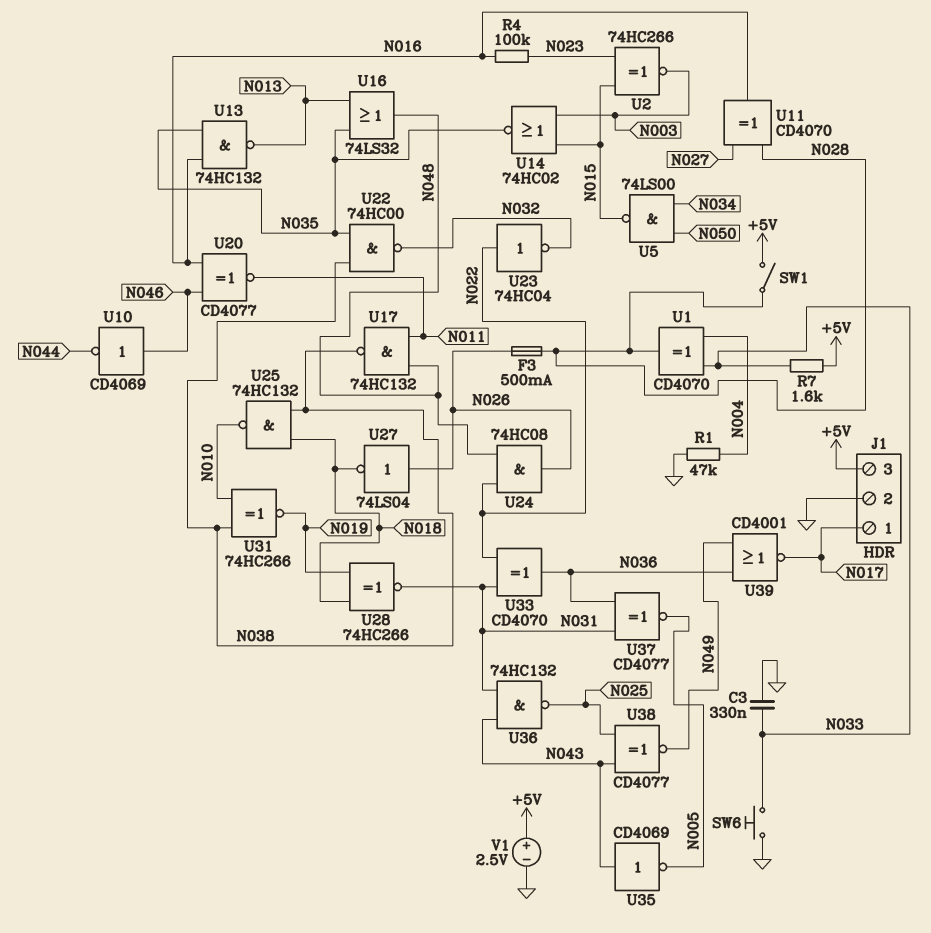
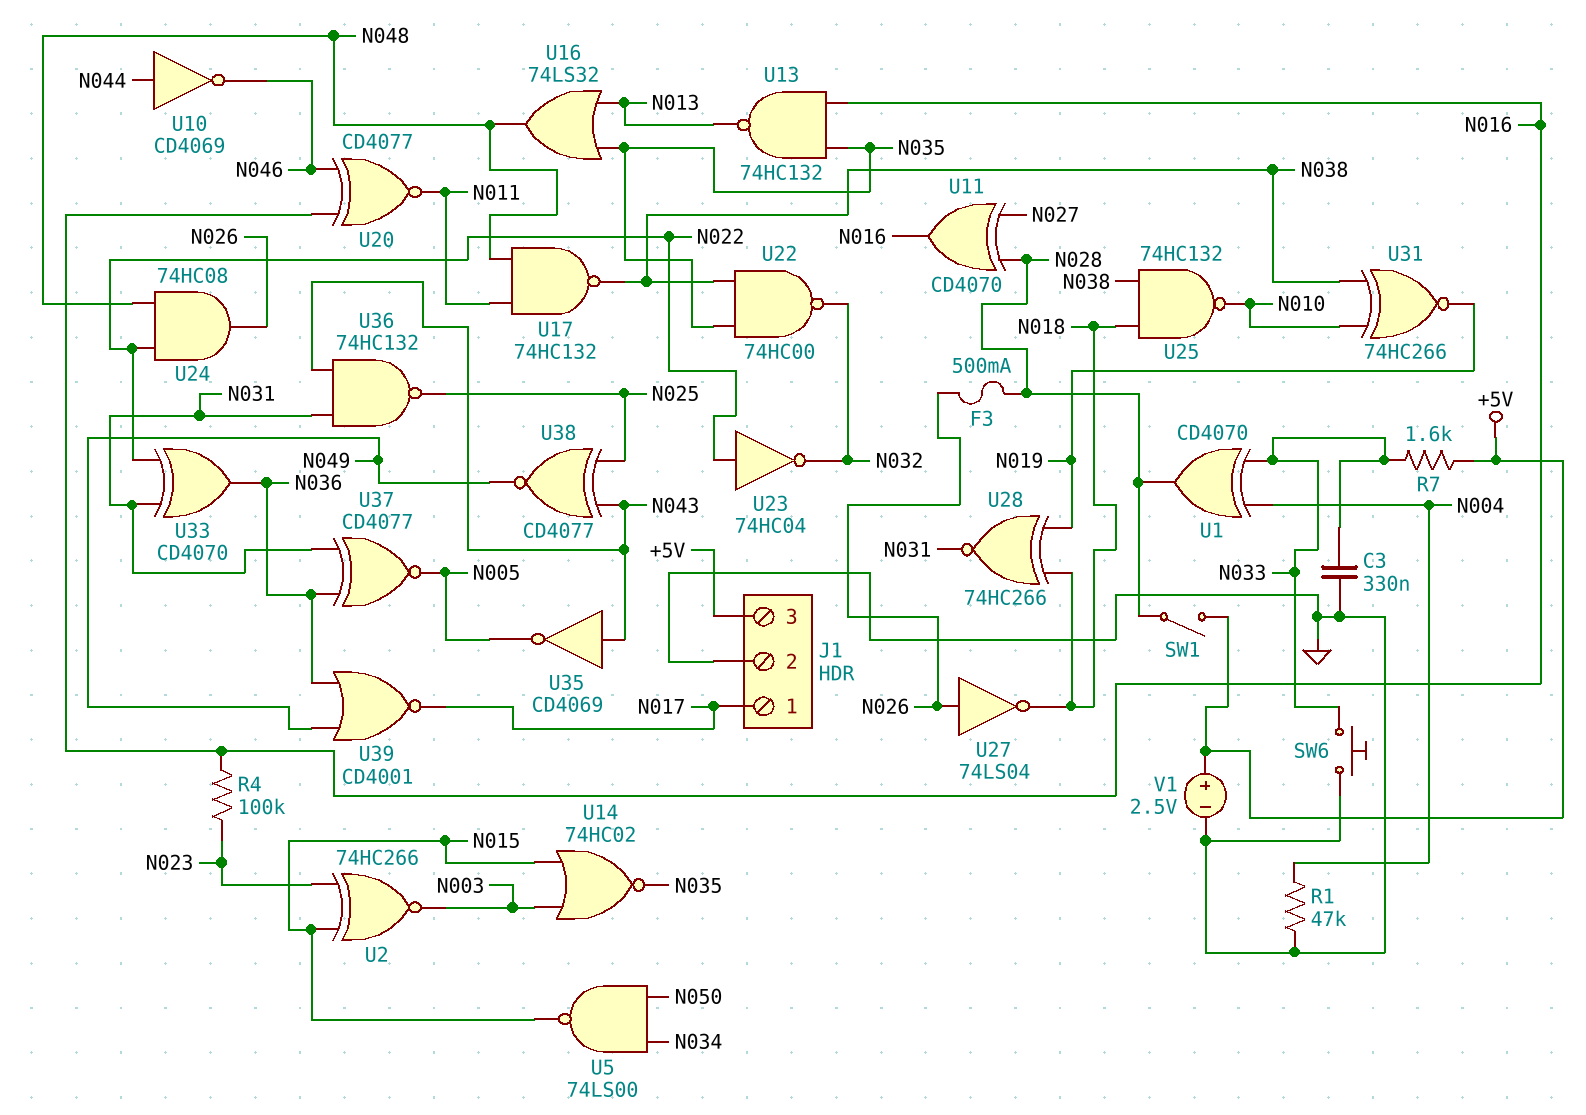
U10: NOT CD4069 (in N046, out N044) -> NOT CD4069 (in N044, out N046)

